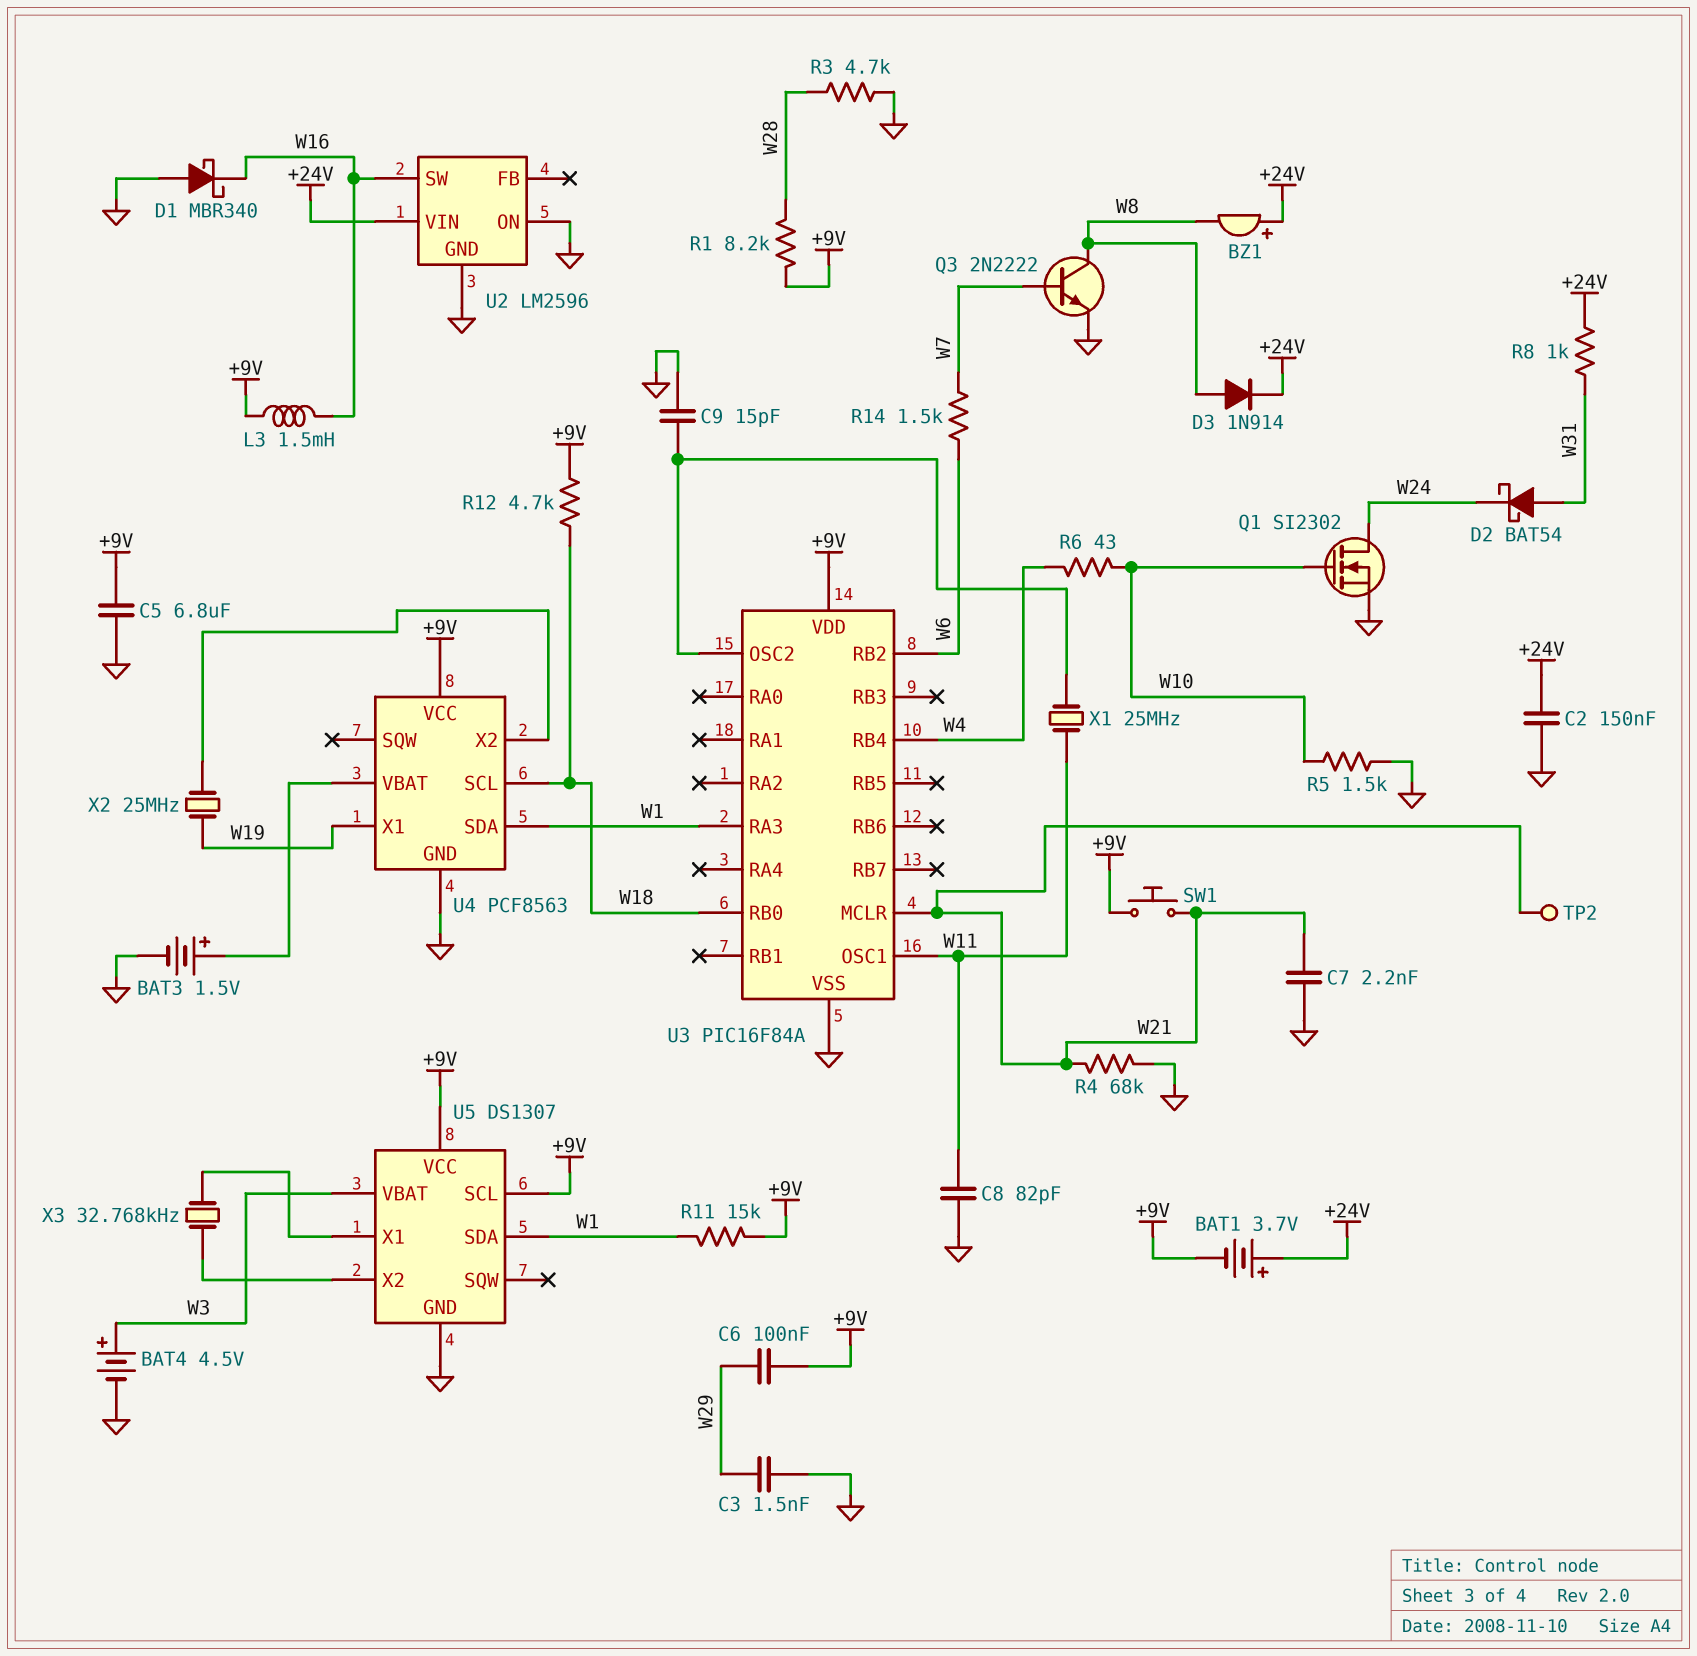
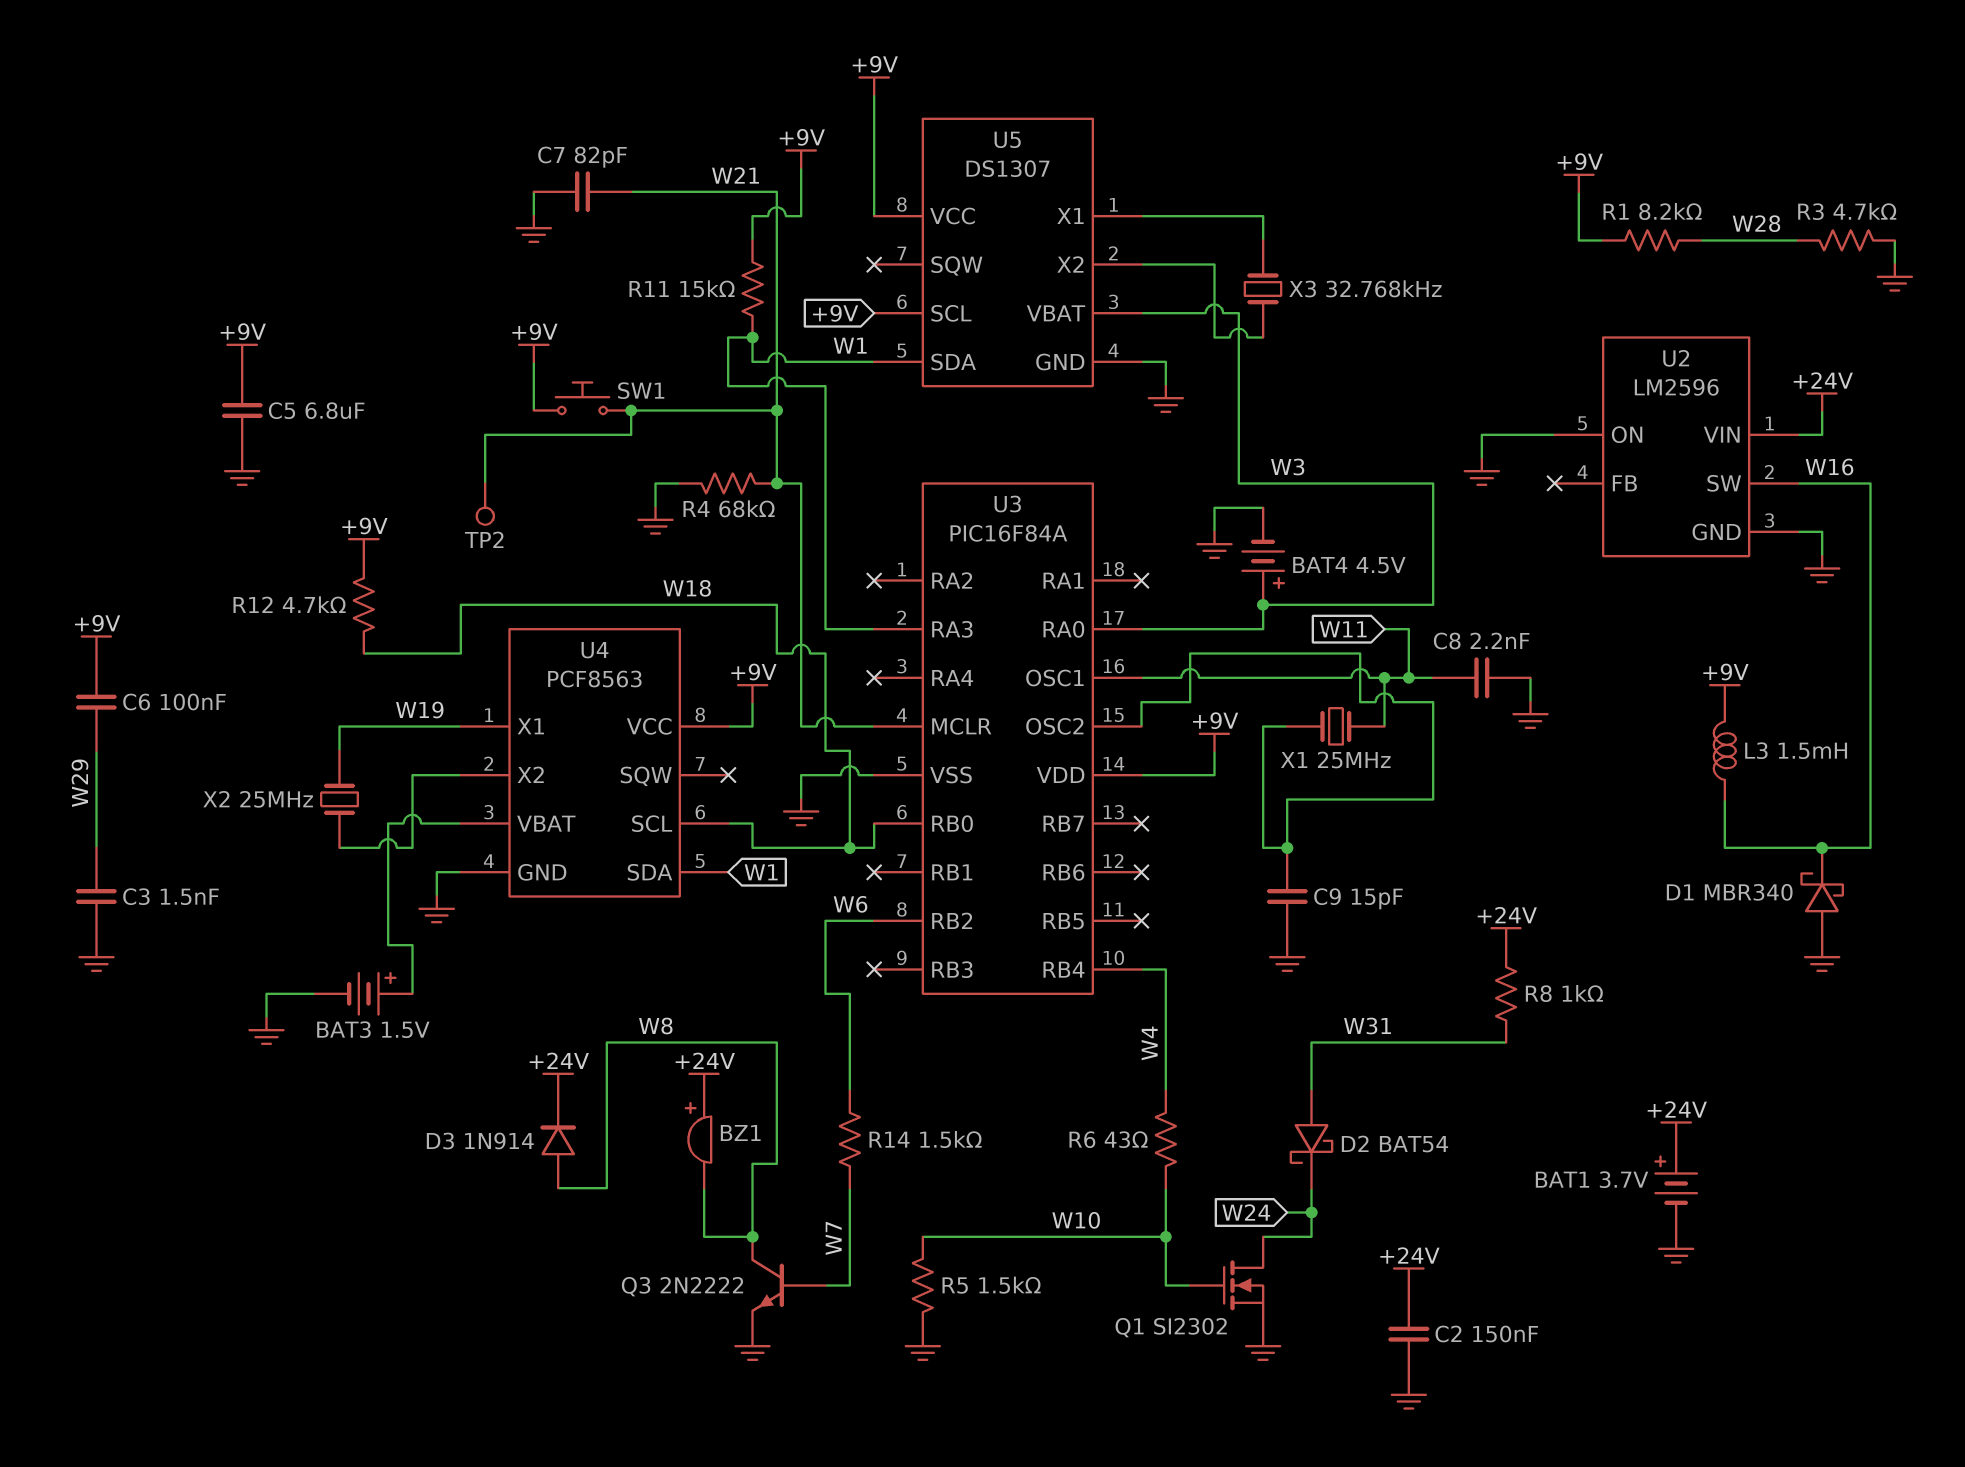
BAT1: 3.7V (plus +24V, minus +9V) -> 3.7V (plus +24V, minus GND)
C7: 2.2nF (GND, W21) -> 82pF (GND, W21)
C8: 82pF (GND, W11) -> 2.2nF (GND, W11)
U3 pin RA0: none -> W3

